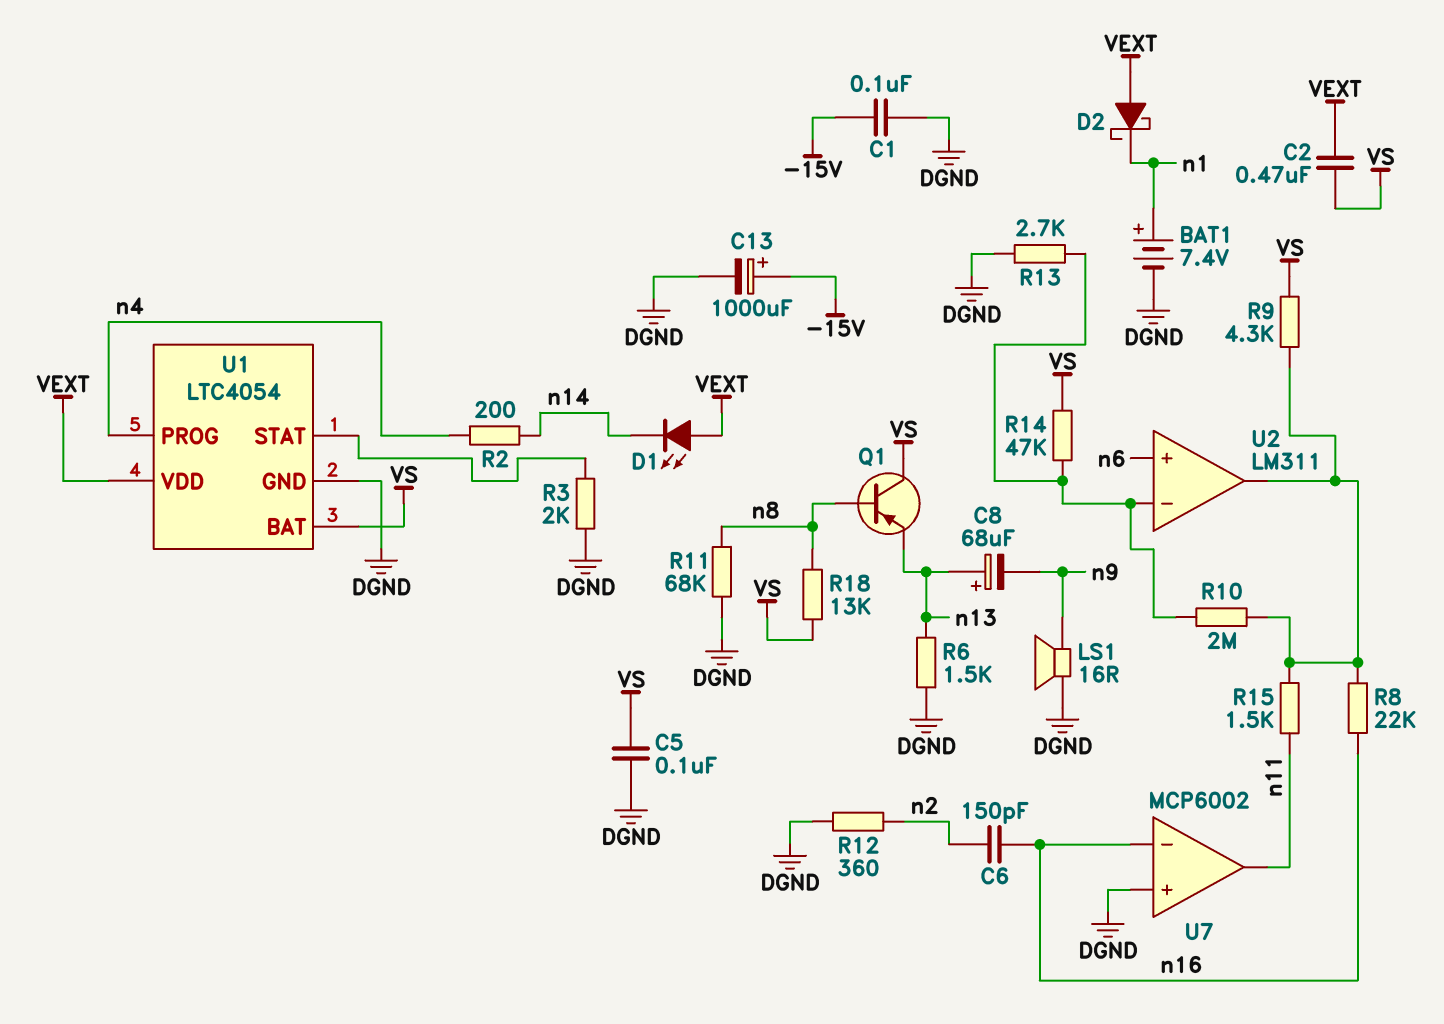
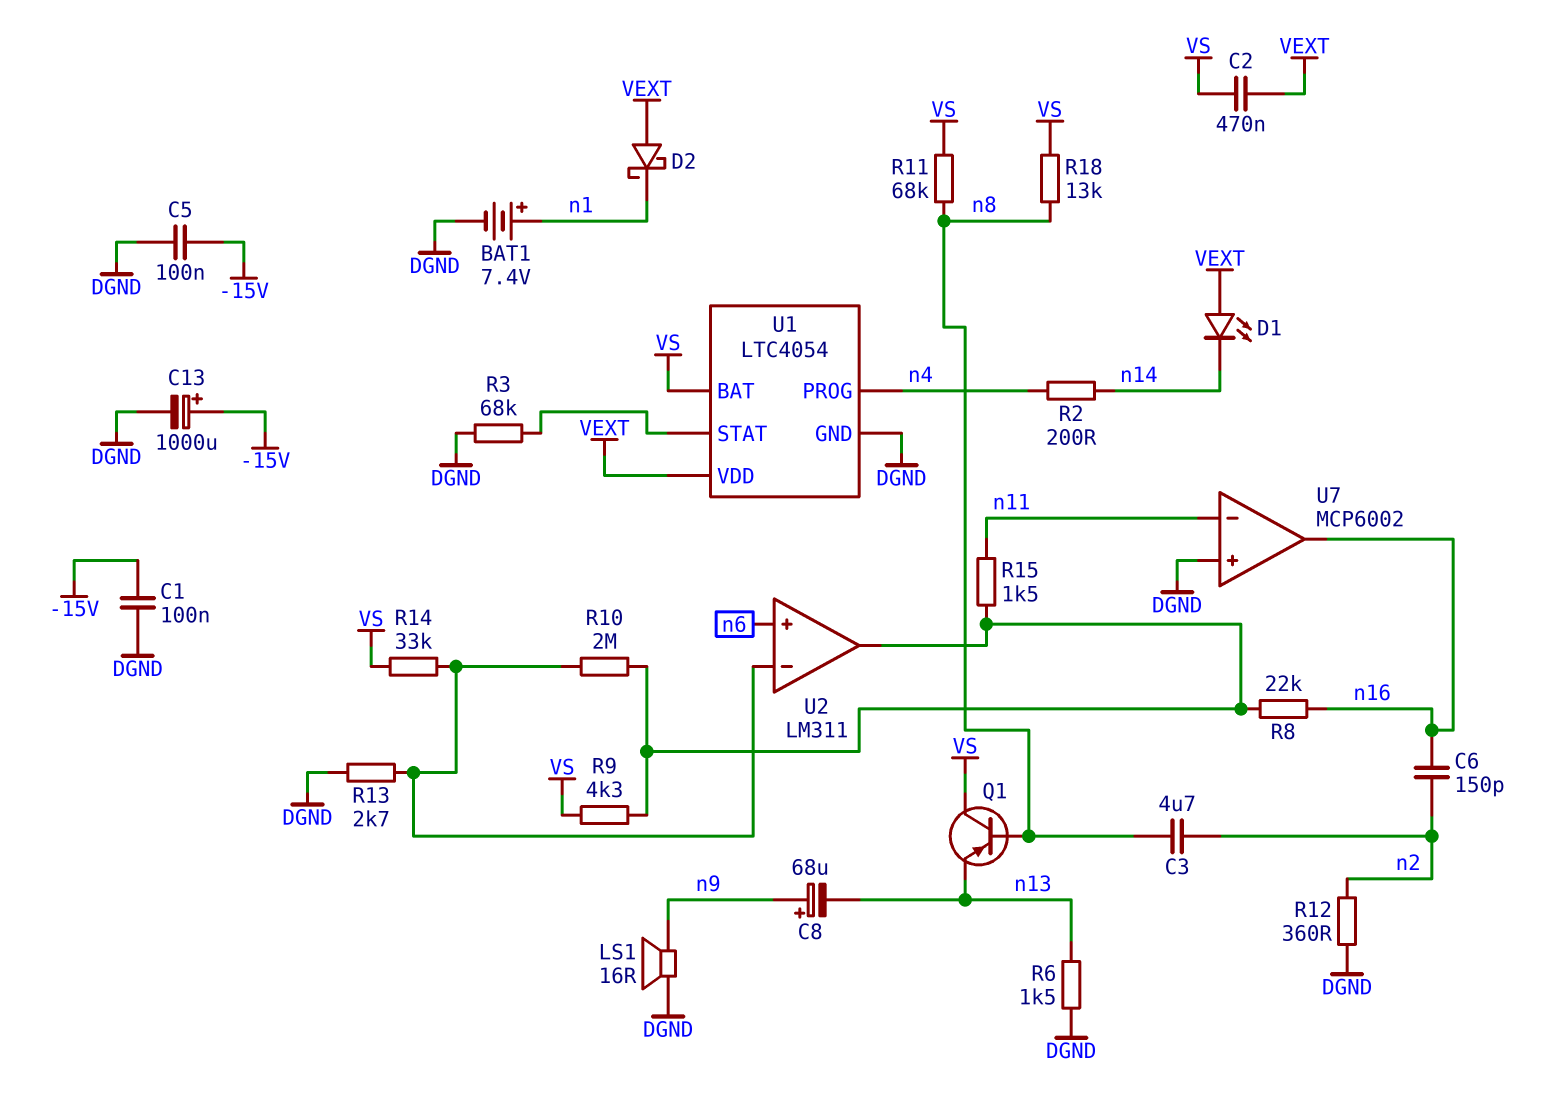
C3: none -> 4.7uF (n2, n8)
C5: 100nF (DGND, VS) -> 100nF (-15V, DGND)
C8: 68uF (plus n13, minus n9) -> 68uF (plus n9, minus n13)
R3: 2k (DGND, U1/STAT) -> 68k (DGND, U1/STAT)
R11: 68k (DGND, n8) -> 68k (VS, n8)
R14: 47k (U2/in-, VS) -> 33k (U2/in-, VS)
U7 pin in-: n16 -> n11
U7 pin out: n11 -> n16

